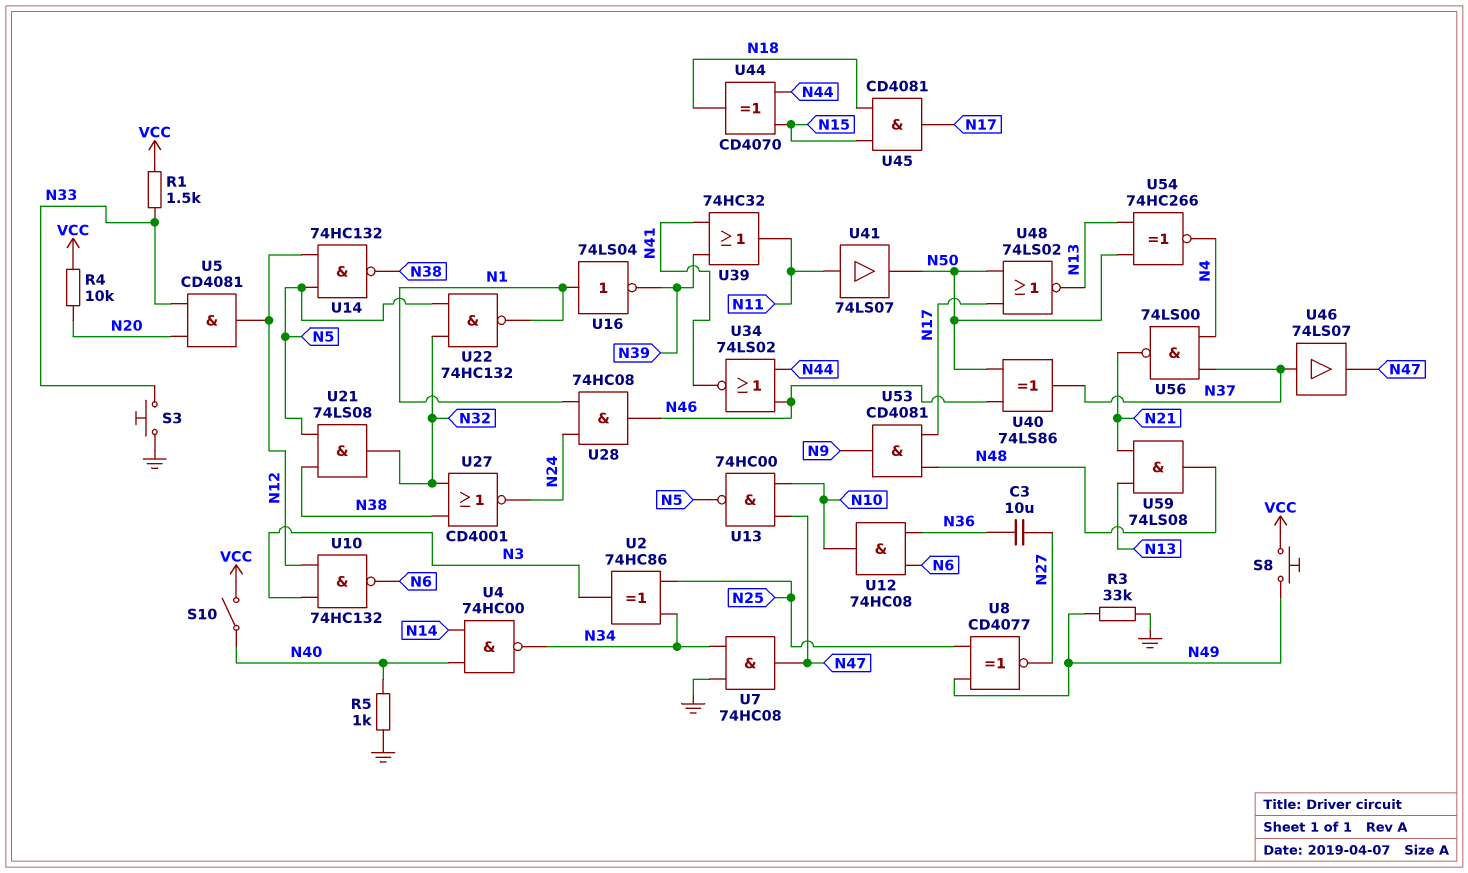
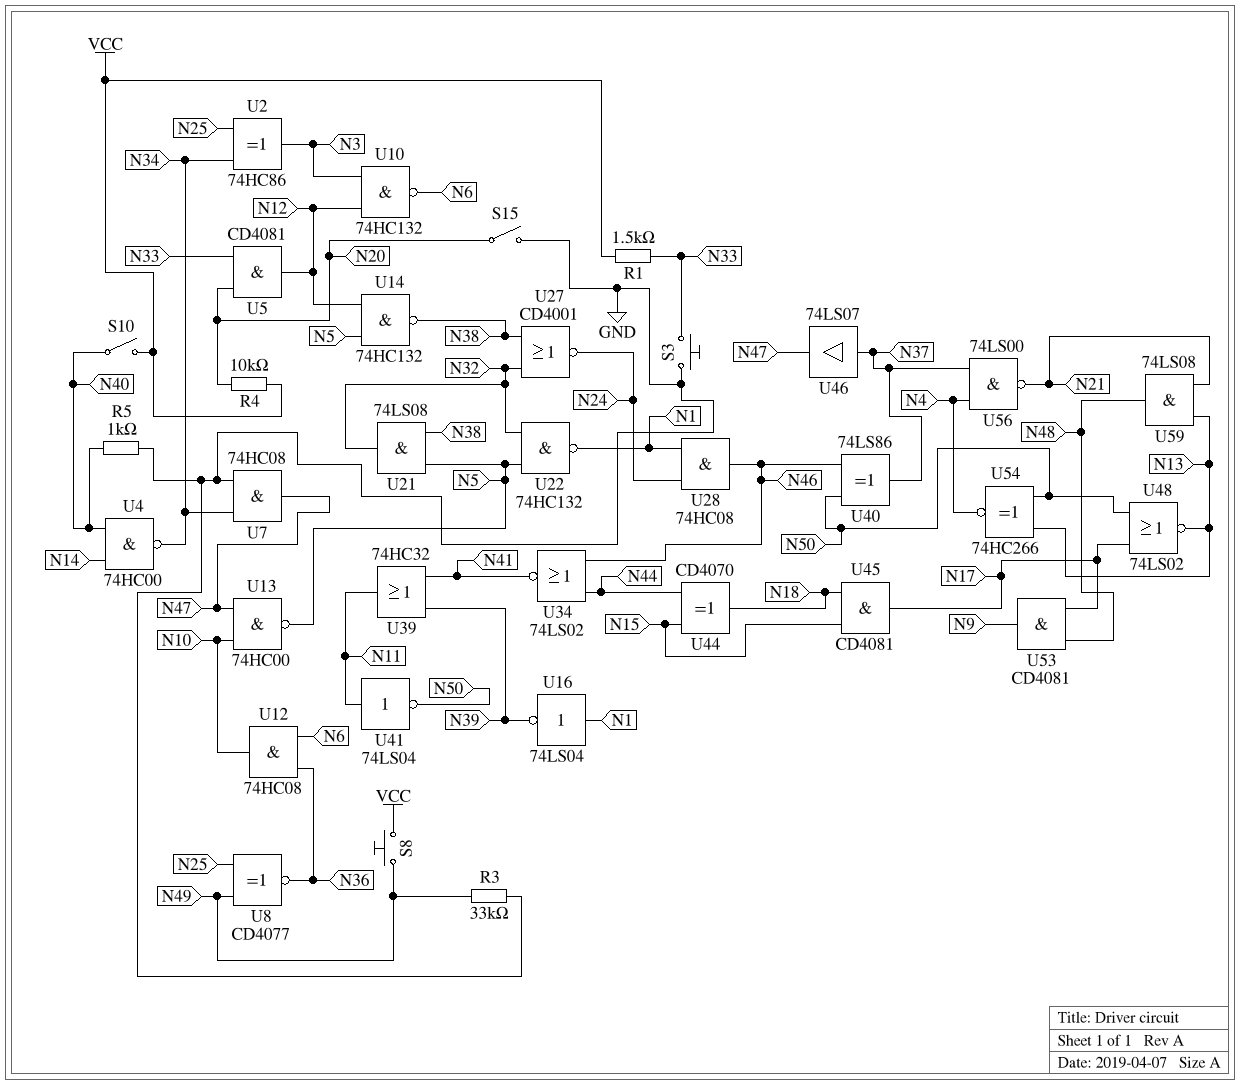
C3: 10uF (N27, N36) -> none
S15: none -> switch (GND, N20)
U8: XNOR CD4077 (in N25, in N49, out N27) -> XNOR CD4077 (in N25, in N49, out N36)
U41: buffer 74LS07 (in N11, out N50) -> NOT 74LS04 (in N11, out N50)

